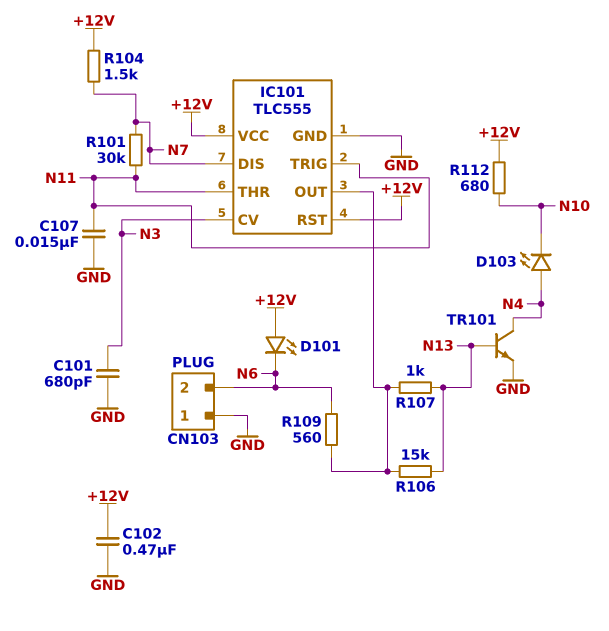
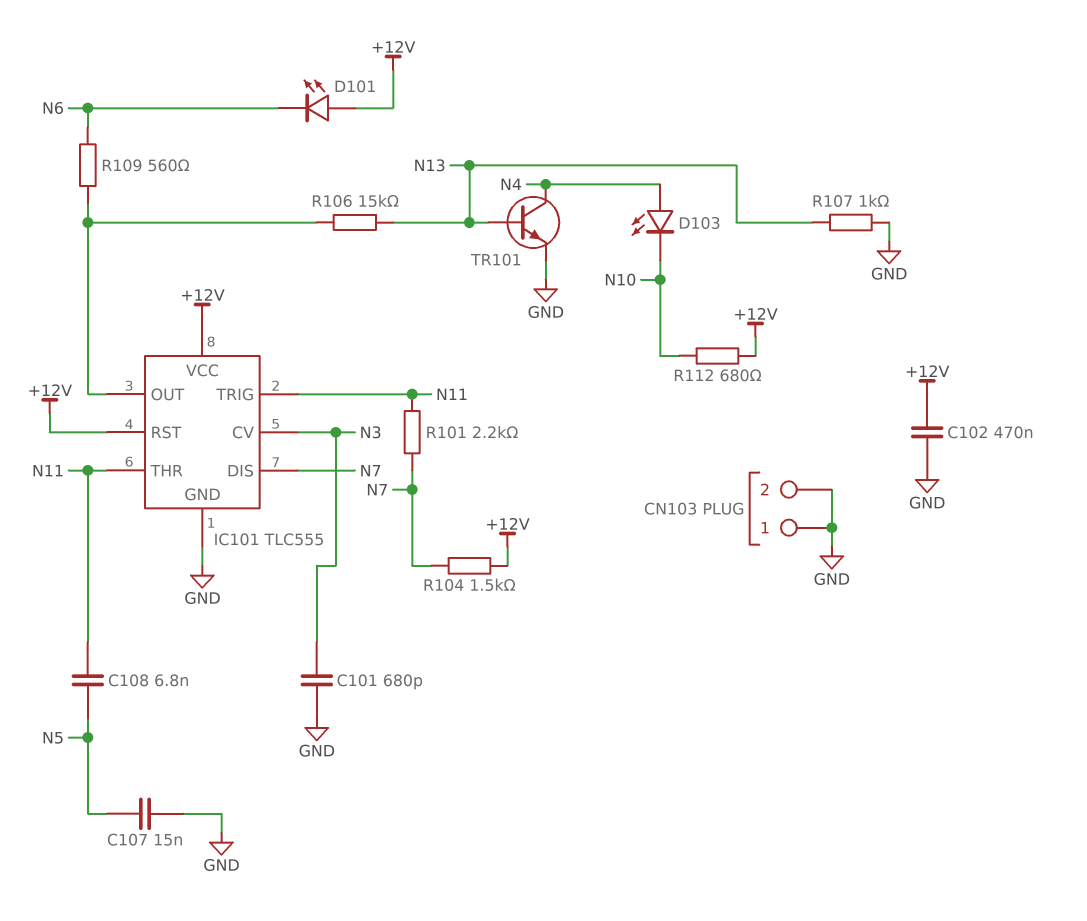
C107: 15nF (GND, N11) -> 15nF (GND, N5)
C108: none -> 6.8nF (N5, N11)
CN103 pin 2: N6 -> GND
R101: 30k (N7, N11) -> 2.2k (N7, N11)
R107: 1k (IC101/OUT, N13) -> 1k (GND, N13)

